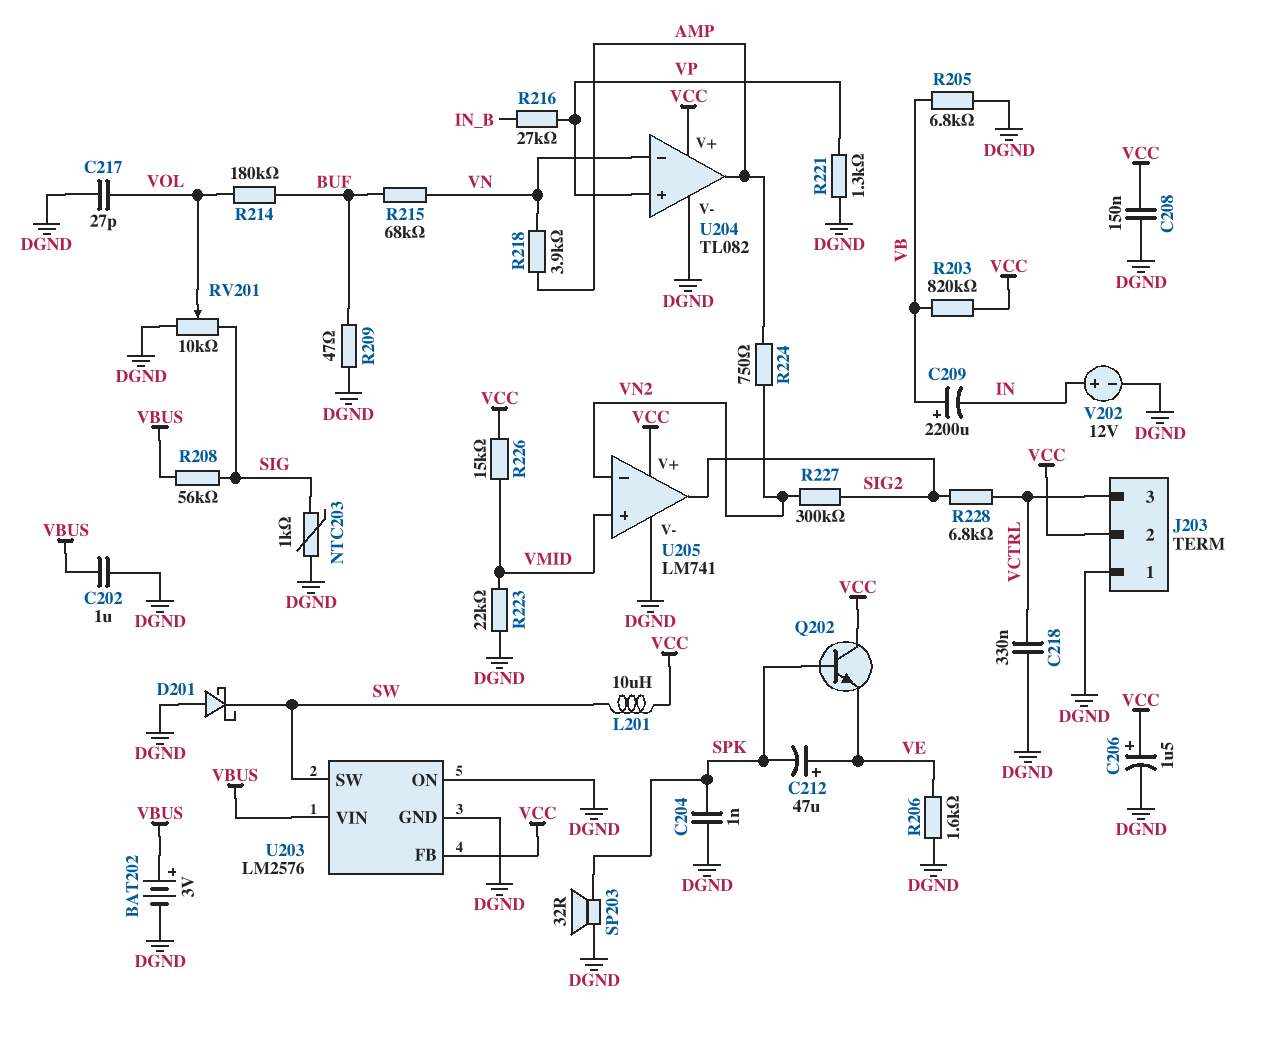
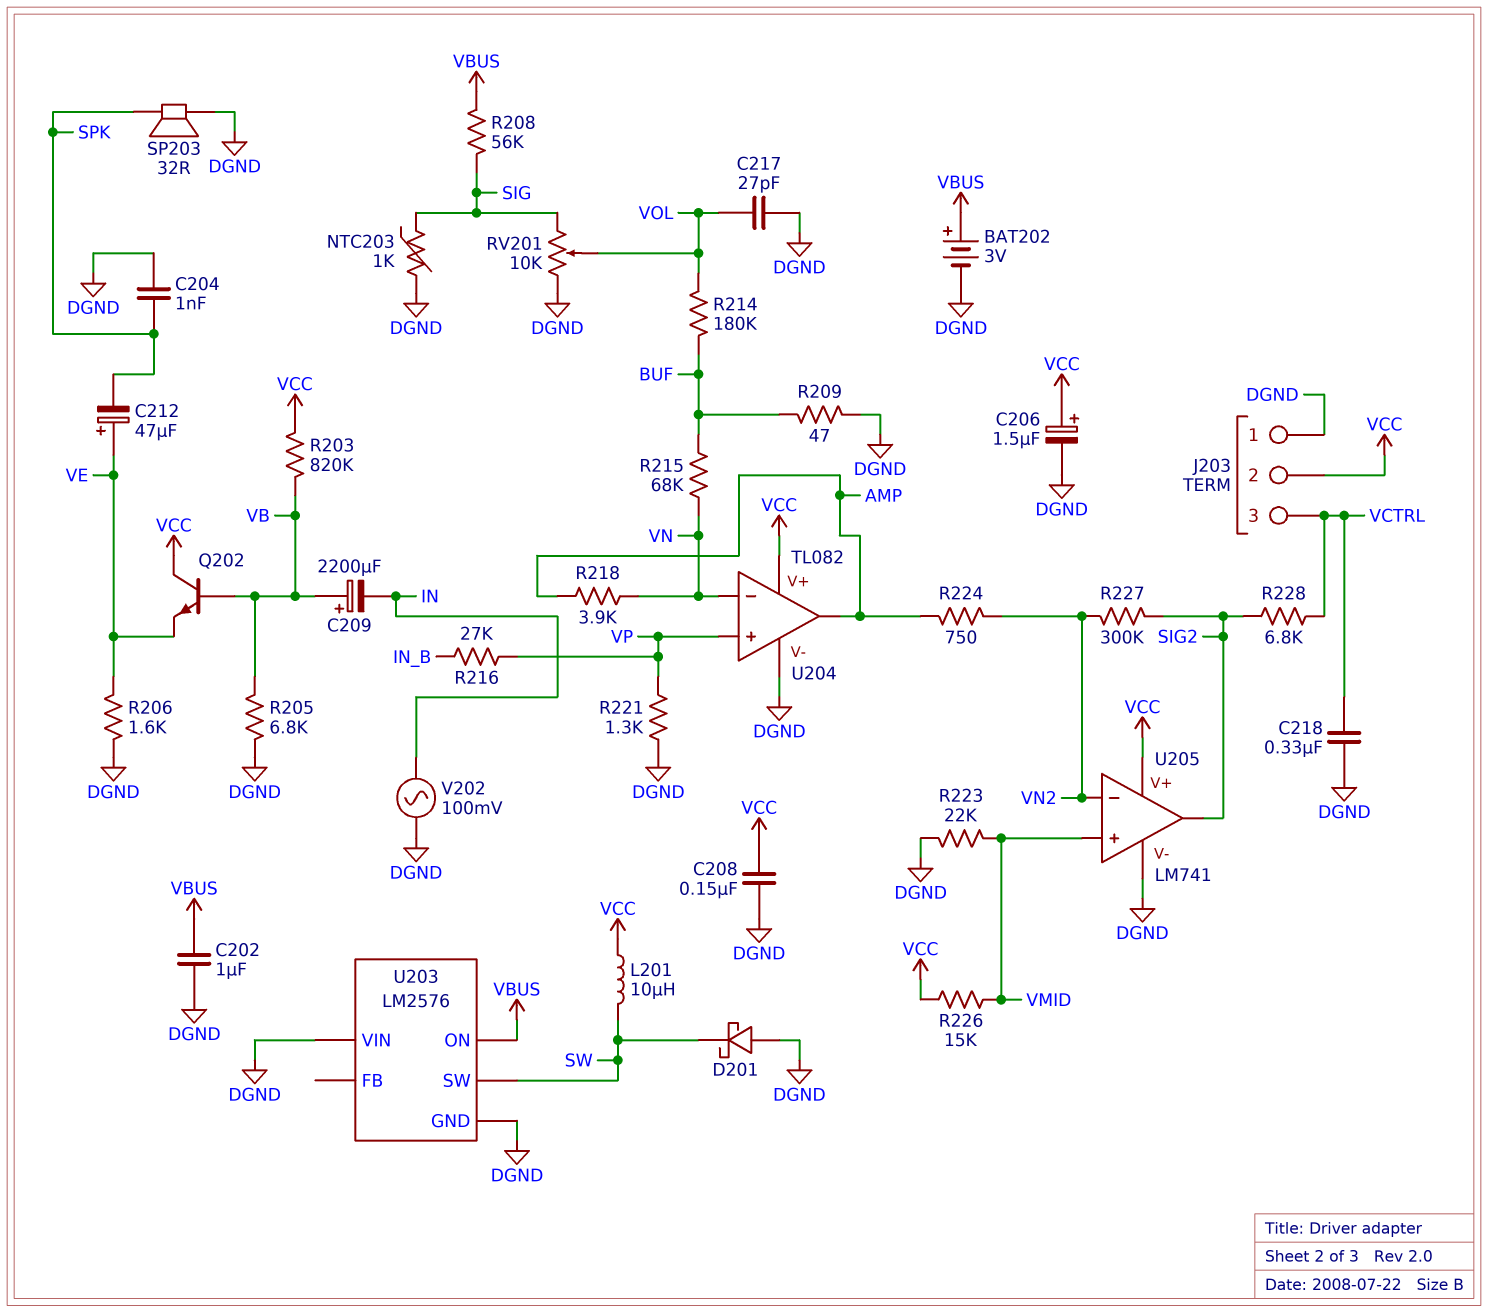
Q202: NPN (B SPK, C VCC, E VE) -> NPN (B VB, C VCC, E VE)
U203 pin FB: VCC -> none
U203 pin ON: DGND -> VBUS
U203 pin VIN: VBUS -> DGND
V202: 12V (plus IN, minus DGND) -> AC 100mV (DGND, IN)

